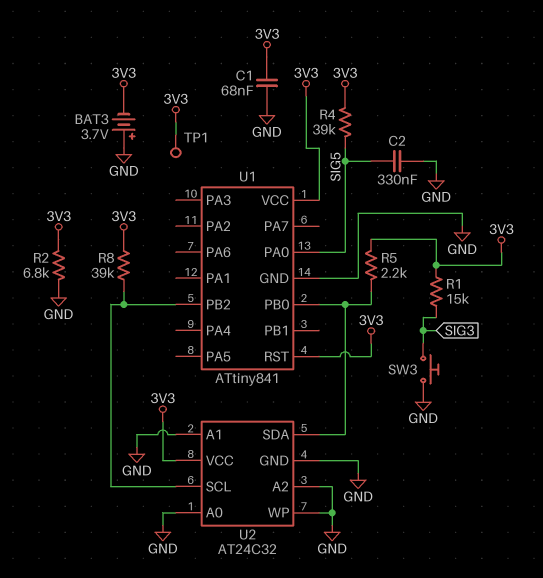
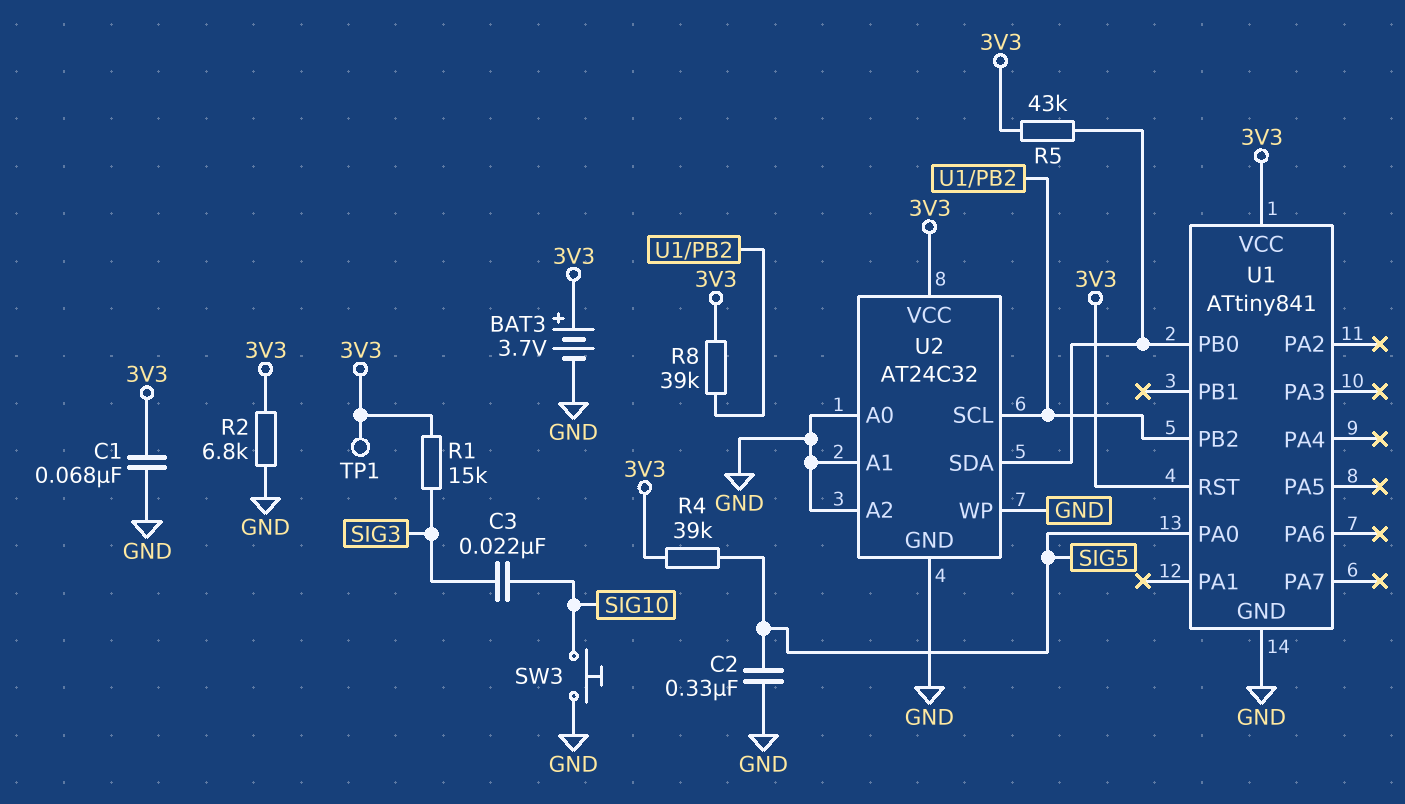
BAT3: 3.7V (plus GND, minus 3V3) -> 3.7V (plus 3V3, minus GND)
C3: none -> 22nF (SIG3, SIG10)
R5: 2.2k (3V3, U1/PB0) -> 43k (3V3, U1/PB0)
SW3: button (GND, SIG3) -> button (GND, SIG10)

